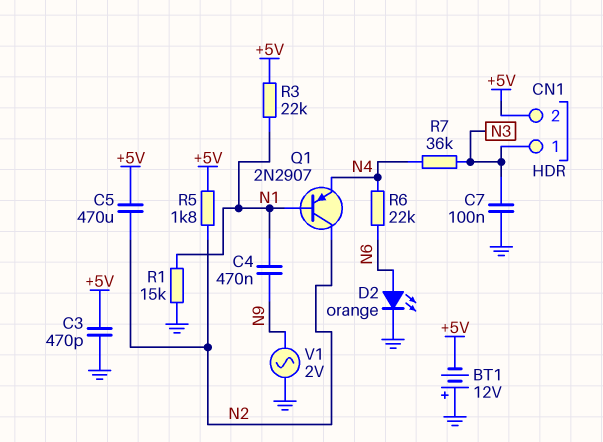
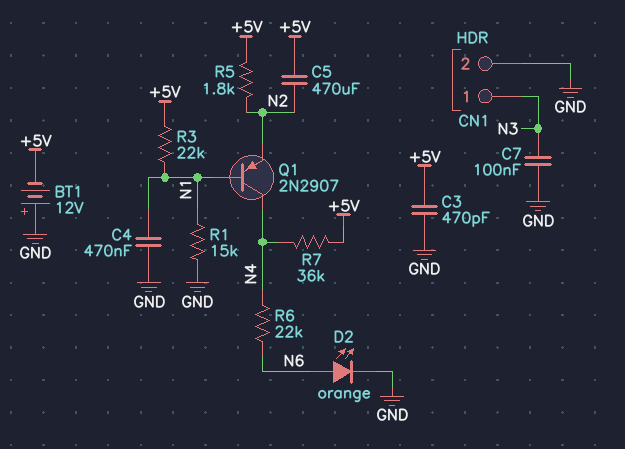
C4: 470nF (N1, N9) -> 470nF (GND, N1)
CN1 pin 2: +5V -> GND
Q1: PNP 2N2907 (B N1, C N2, E N4) -> PNP 2N2907 (B N1, C N4, E N2)
R7: 36k (N3, N4) -> 36k (+5V, N4)
V1: AC 2V (GND, N9) -> none

